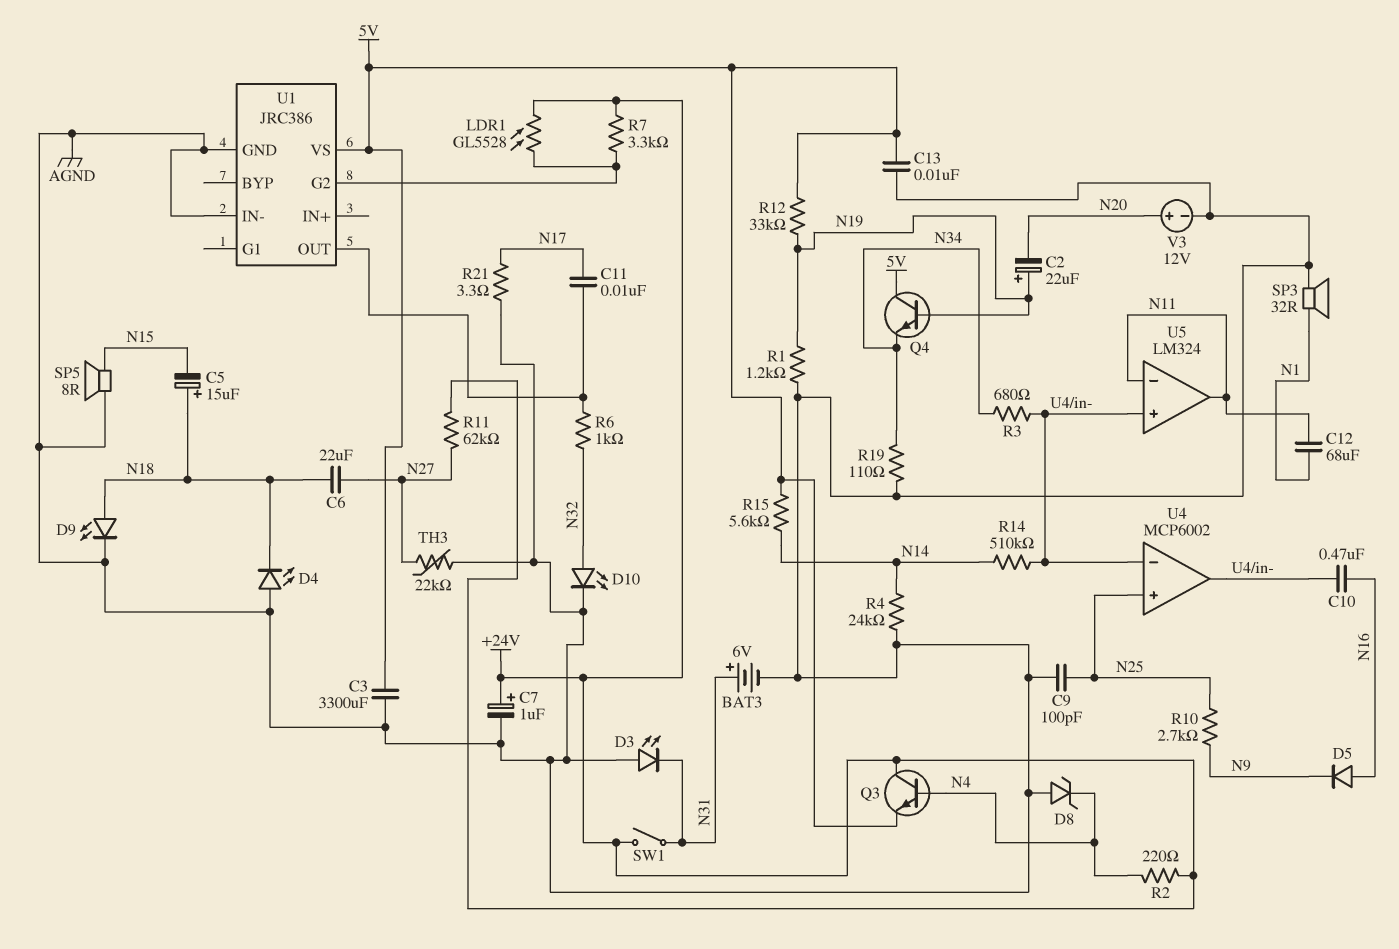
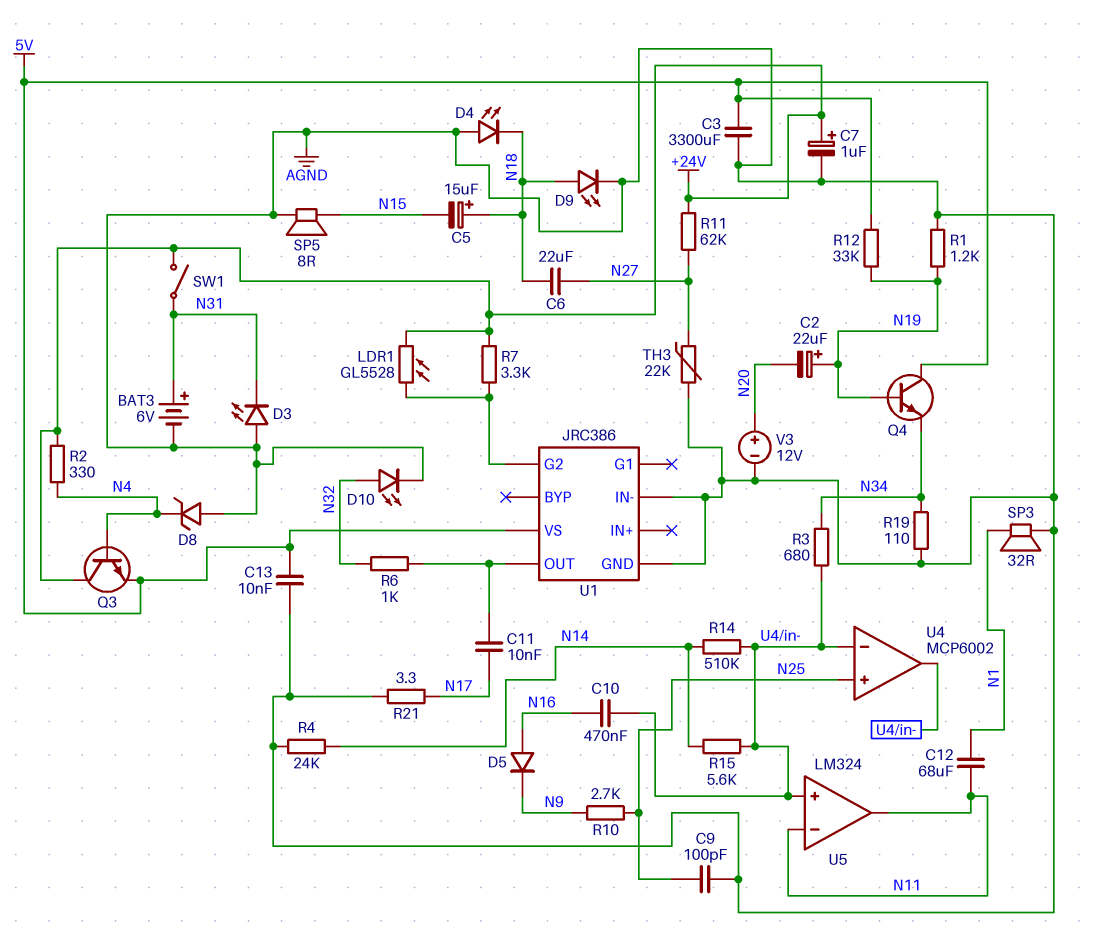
R2: 220 (+24V, N4) -> 330 (+24V, N4)
R15: 5.6k (5V, N14) -> 5.6k (N14, U4/in-)

